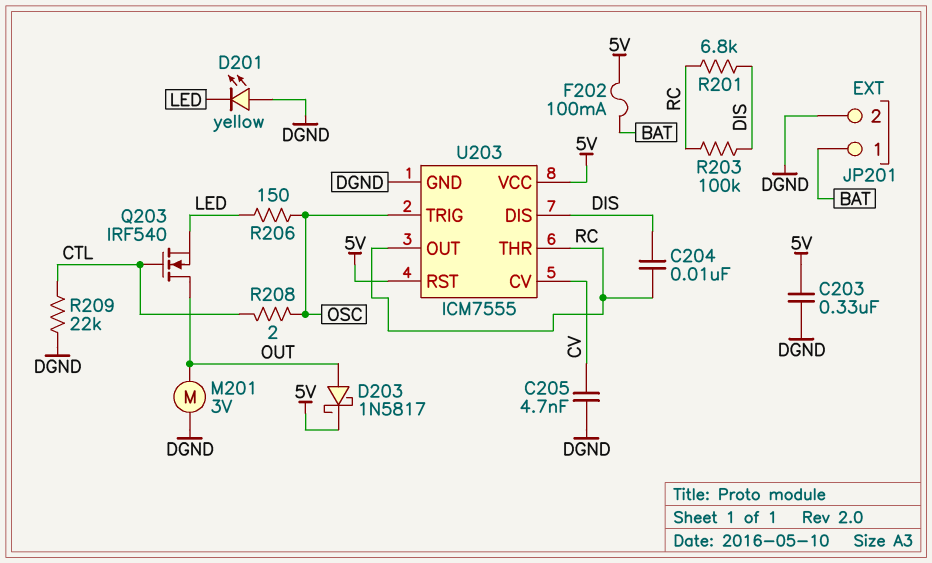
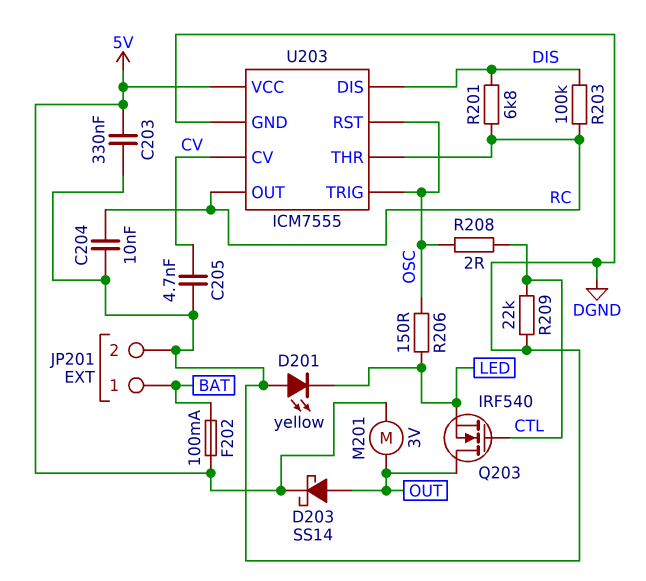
C204: 10nF (DIS, RC) -> 10nF (DGND, RC)
D203: schottky 1N5817 (A OUT, K 5V) -> schottky SS14 (A OUT, K 5V)
M201: motor 3V (DGND, OUT) -> motor 3V (5V, OUT)
U203 pin RST: 5V -> OSC

